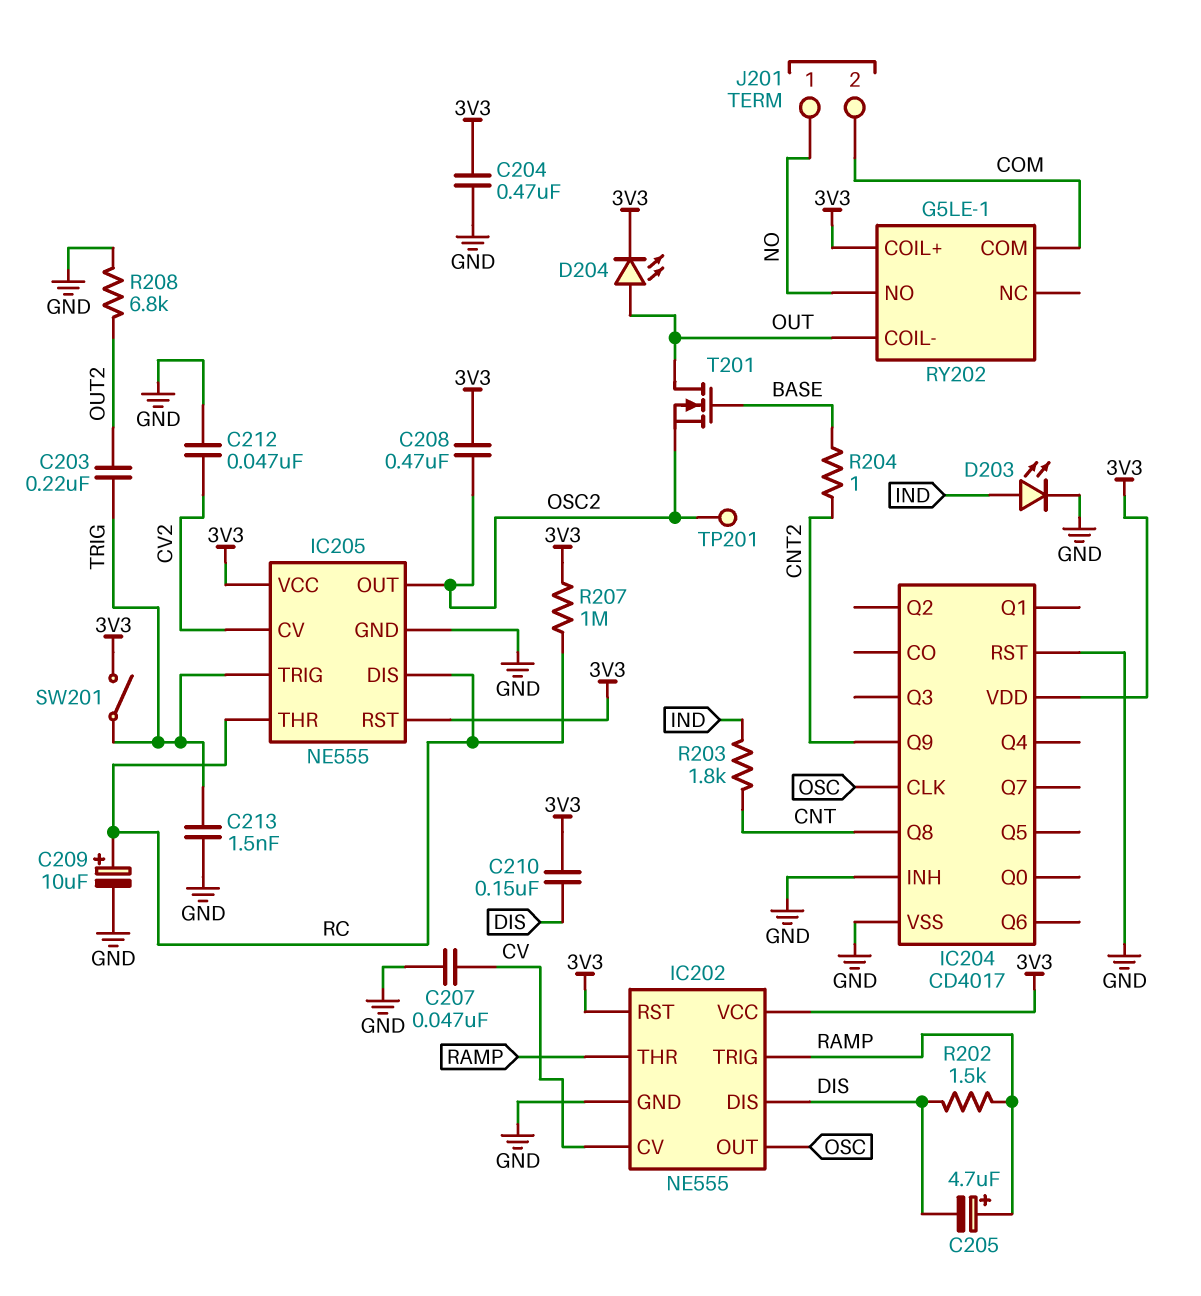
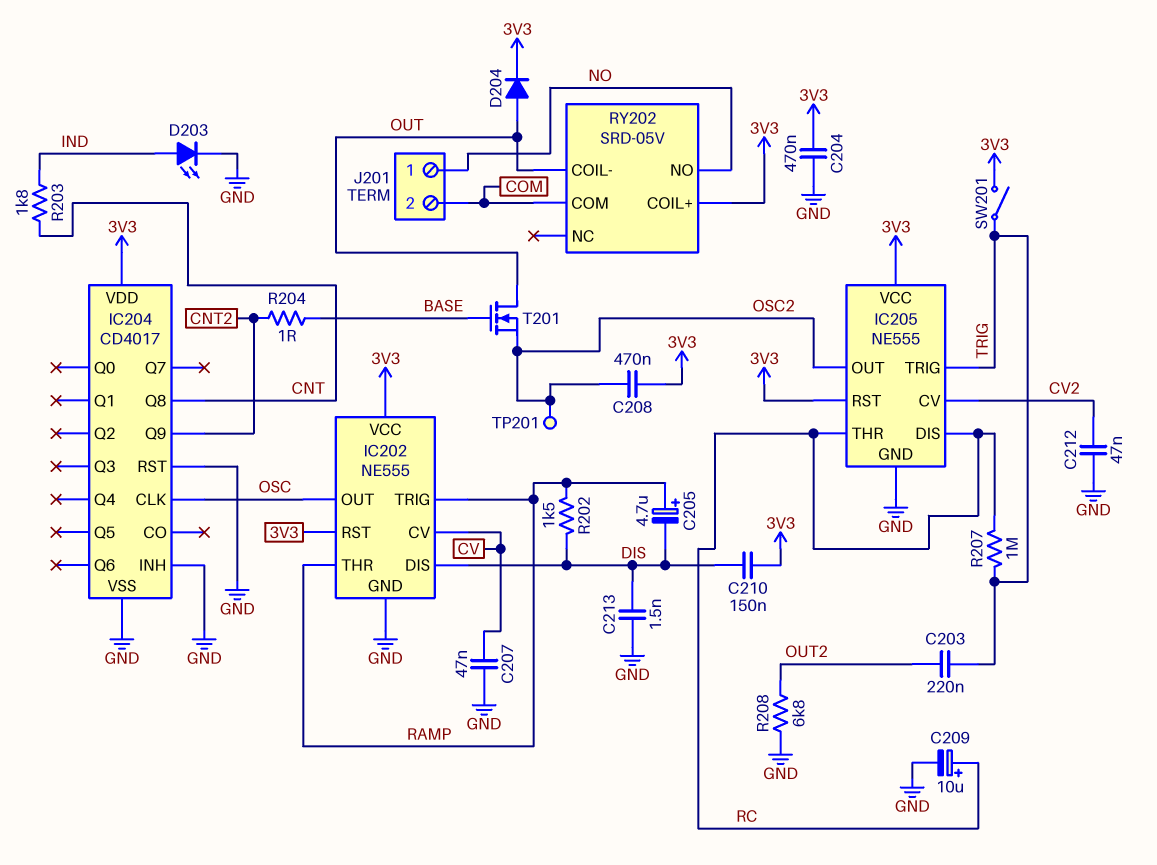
C213: 1.5nF (GND, TRIG) -> 1.5nF (DIS, GND)
D204: LED (A OUT, K 3V3) -> diode (A OUT, K 3V3)
R207: 1M (3V3, RC) -> 1M (RC, TRIG)
RY202: G5LE-1 -> SRD-05V

